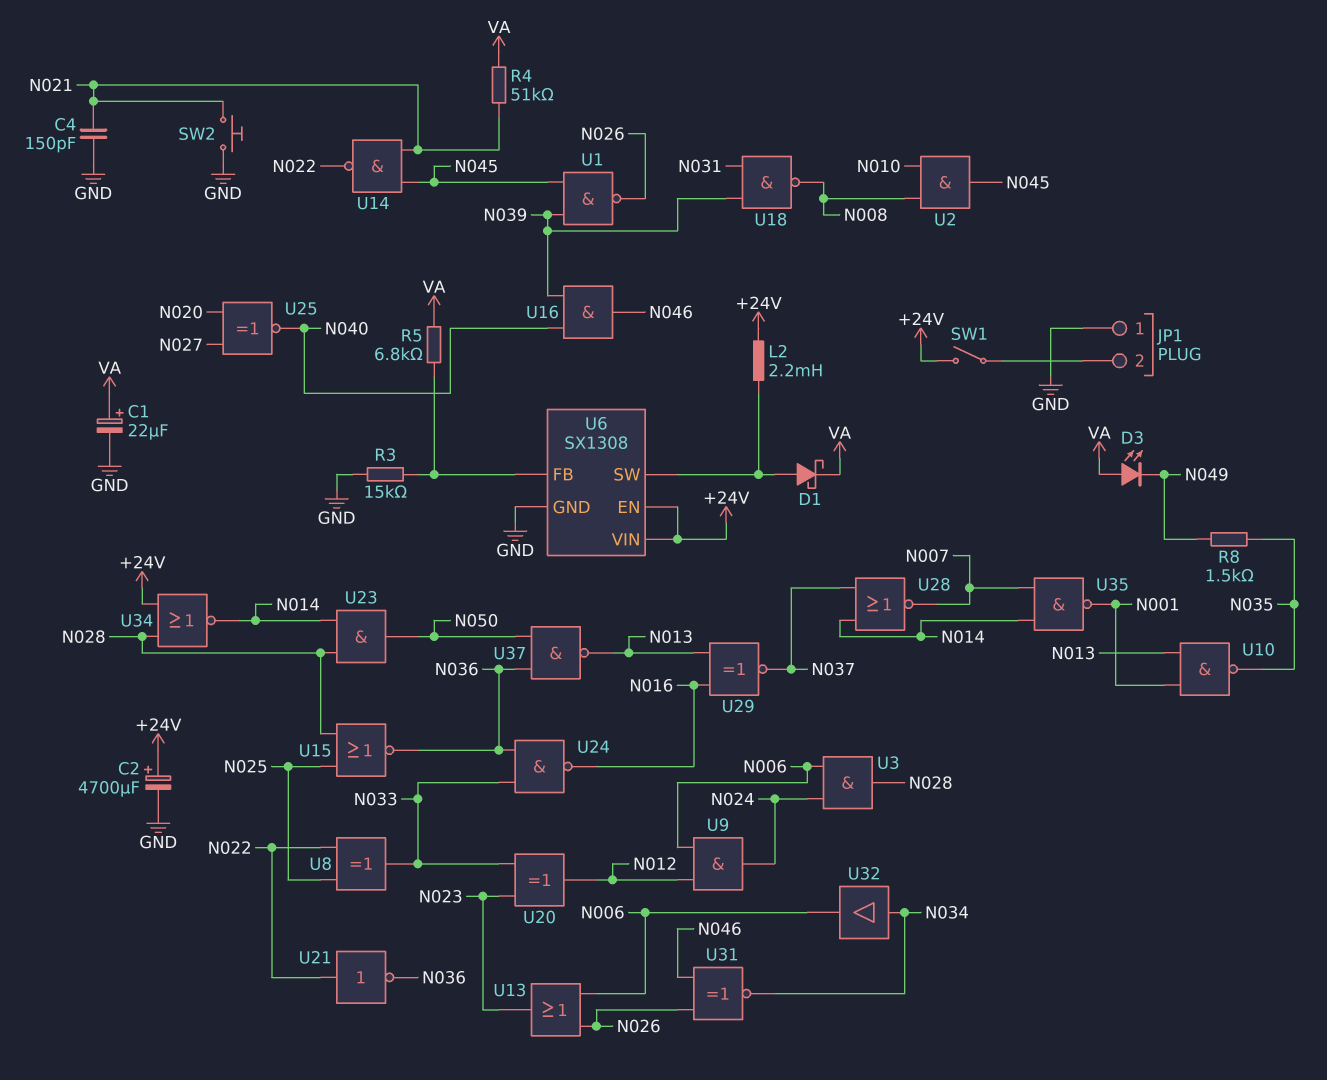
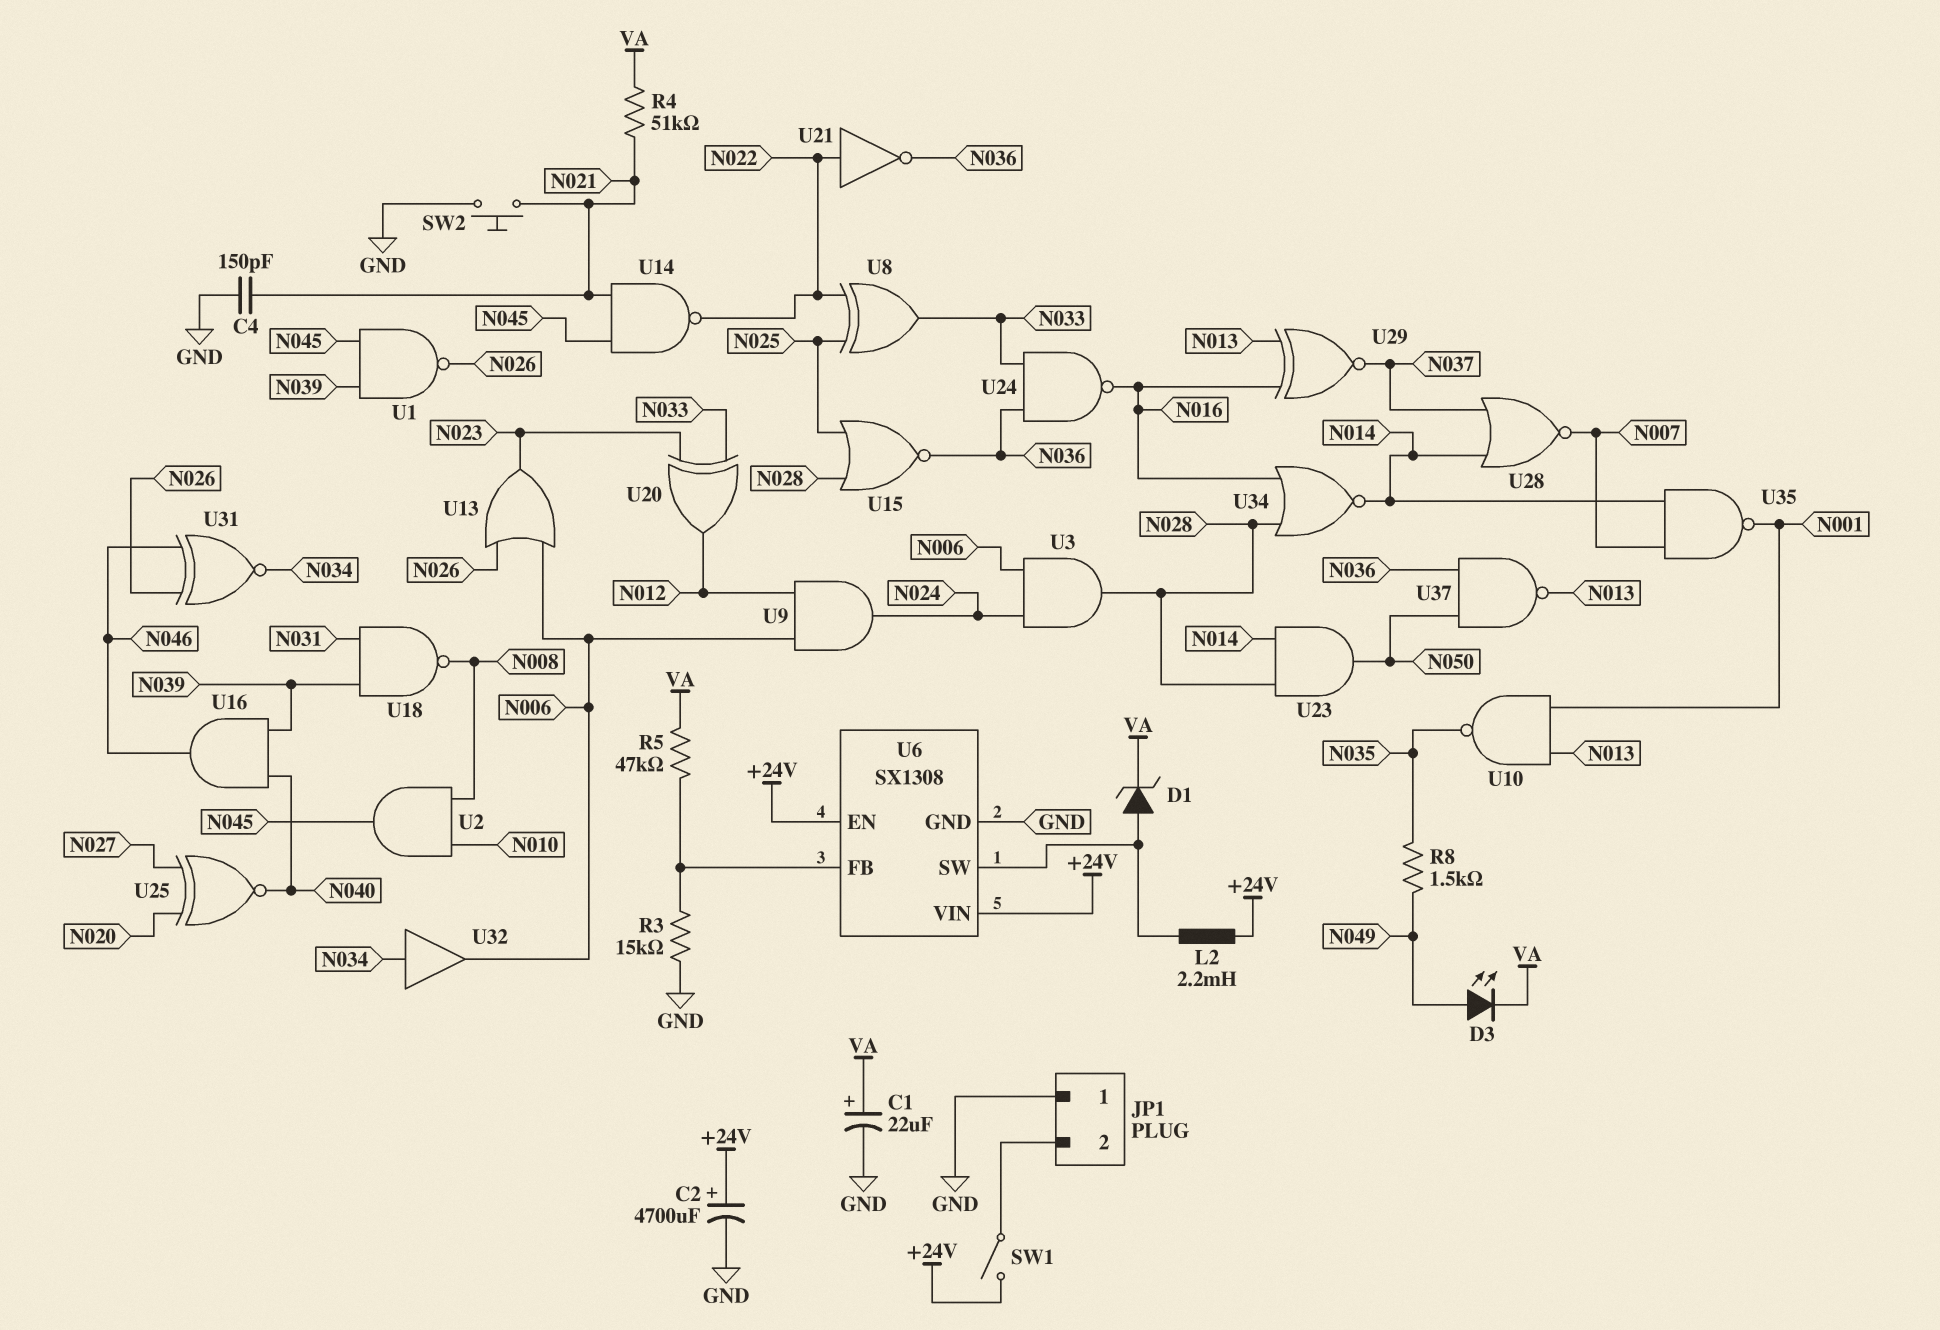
D1: schottky (A U6/SW, K VA) -> zener (A U6/SW, K VA)
D3: LED (A VA, K N049) -> LED (A N049, K VA)
R5: 6.8k (U6/FB, VA) -> 47k (U6/FB, VA)
U34: NOR (in +24V, in N028, out N014) -> NOR (in N016, in N028, out N014)

